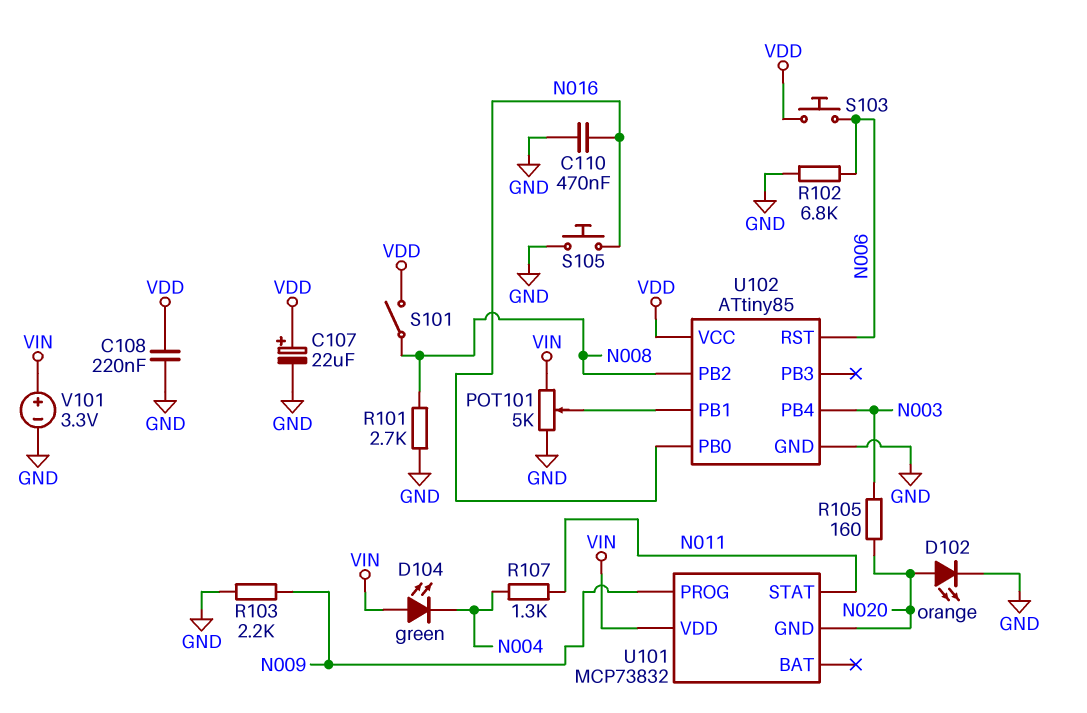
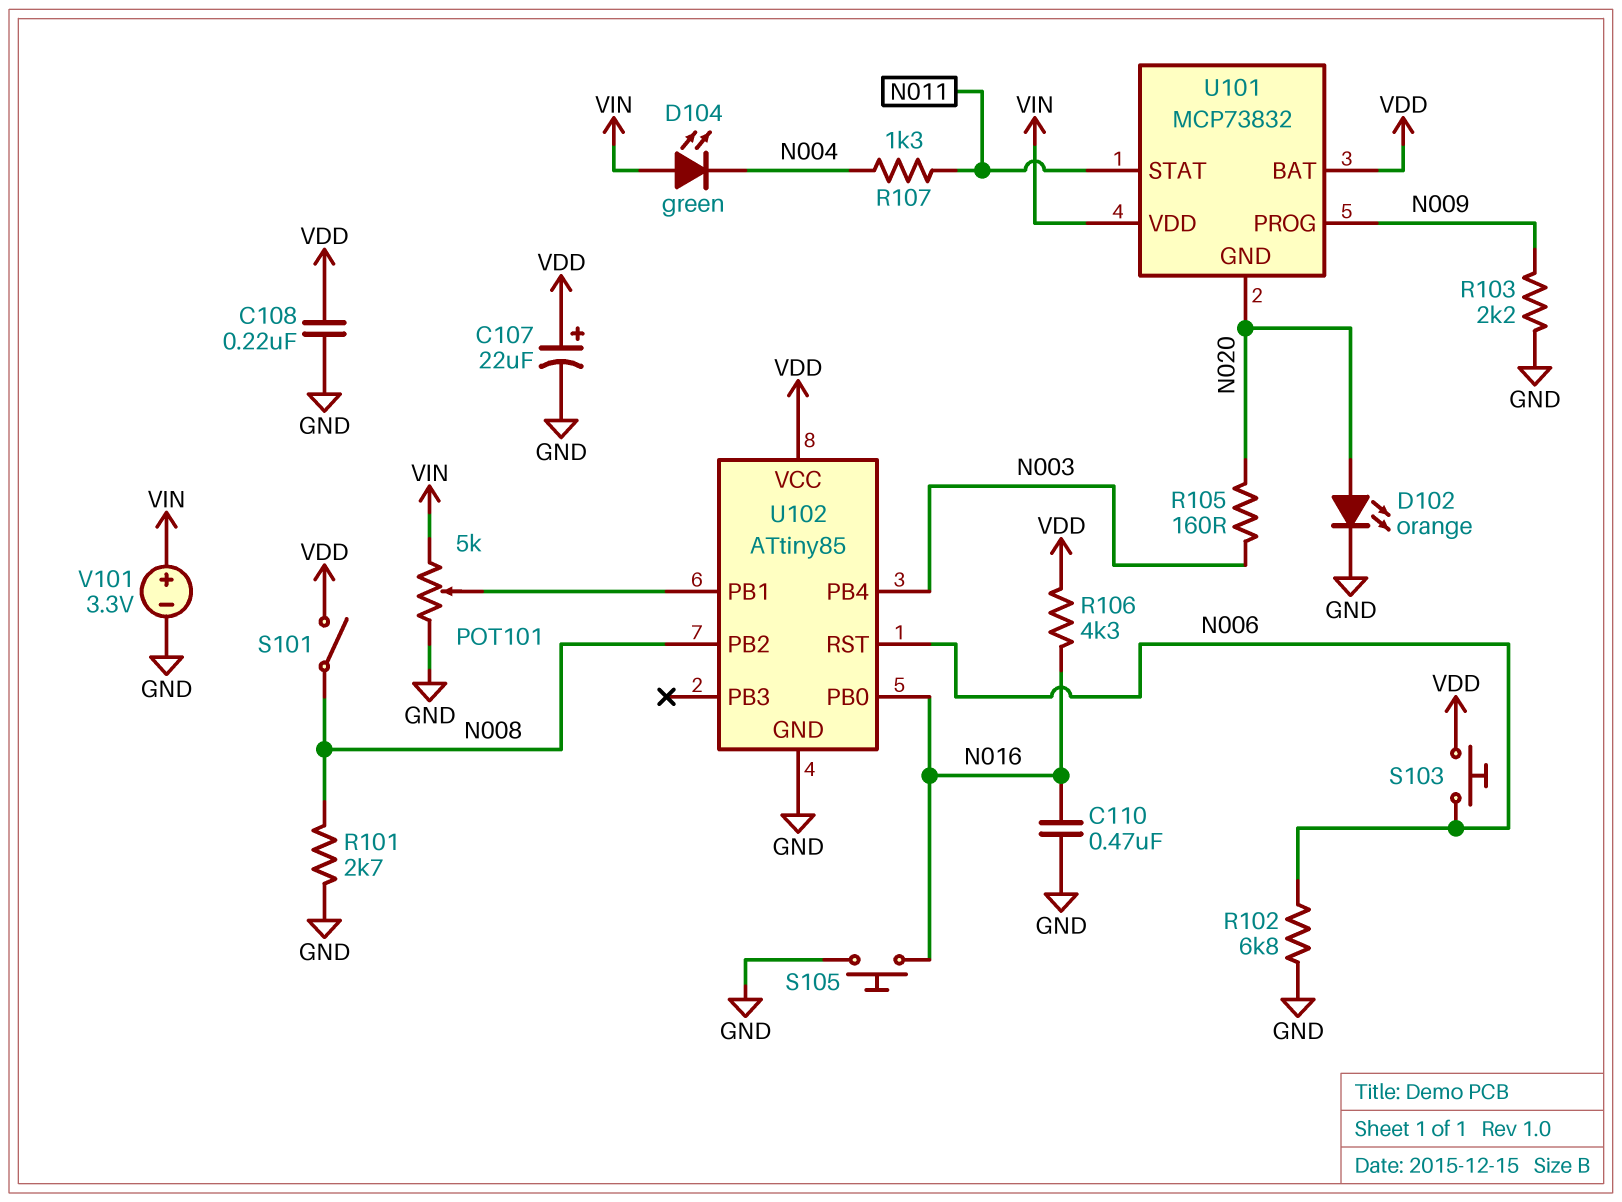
R106: none -> 4.3k (N016, VDD)
U101 pin BAT: none -> VDD

